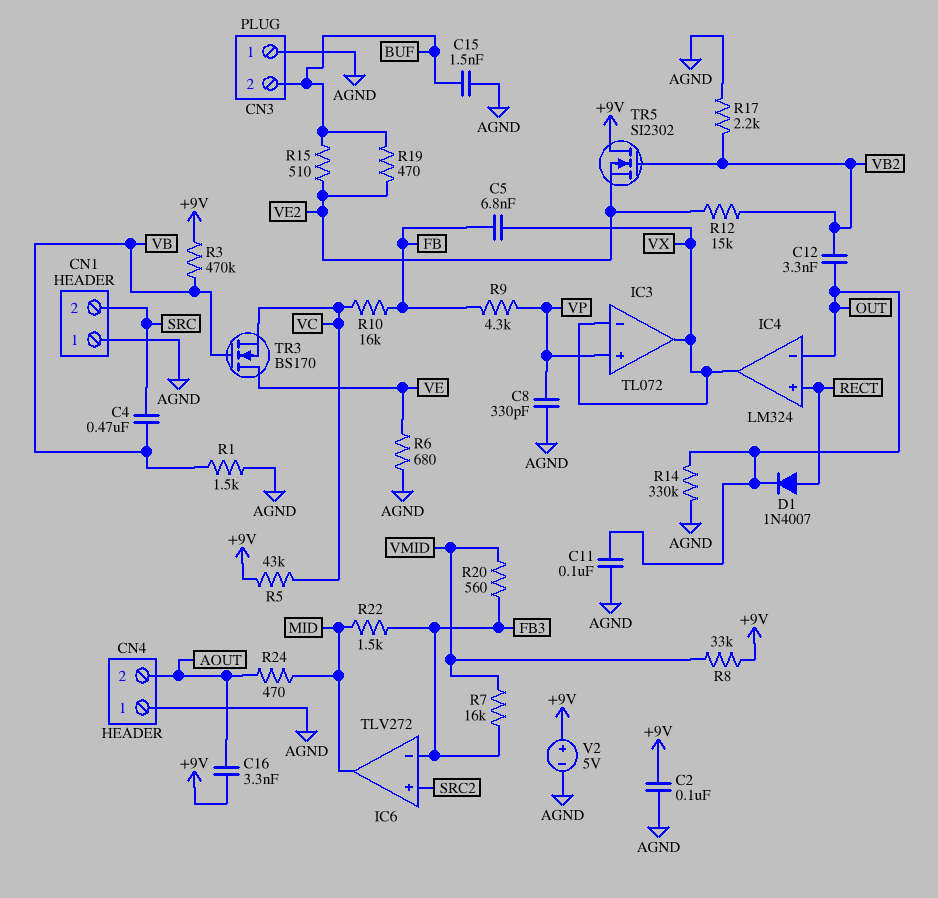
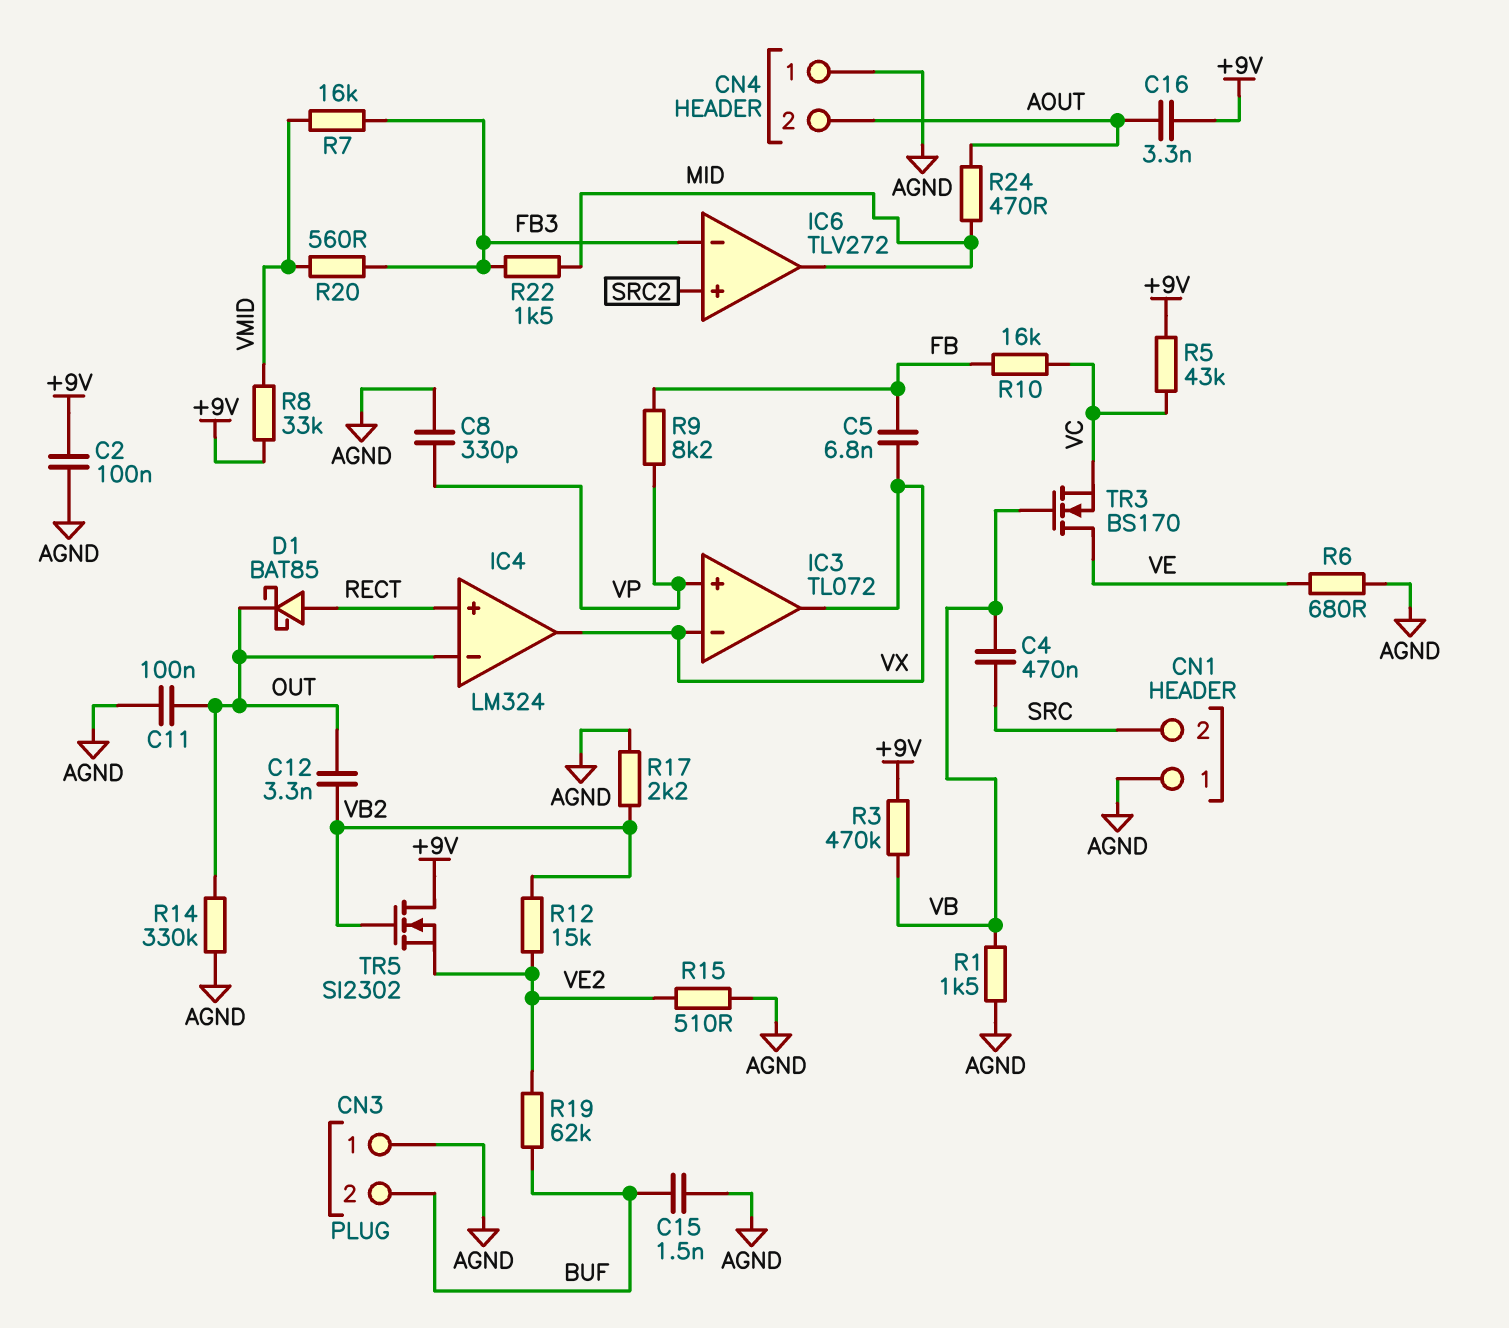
D1: diode 1N4007 (A RECT, K OUT) -> schottky BAT85 (A RECT, K OUT)
R9: 4.3k (FB, VP) -> 8.2k (FB, VP)
R15: 510 (BUF, VE2) -> 510 (AGND, VE2)
R19: 470 (BUF, VE2) -> 62k (BUF, VE2)
V2: 5V (plus +9V, minus AGND) -> none

